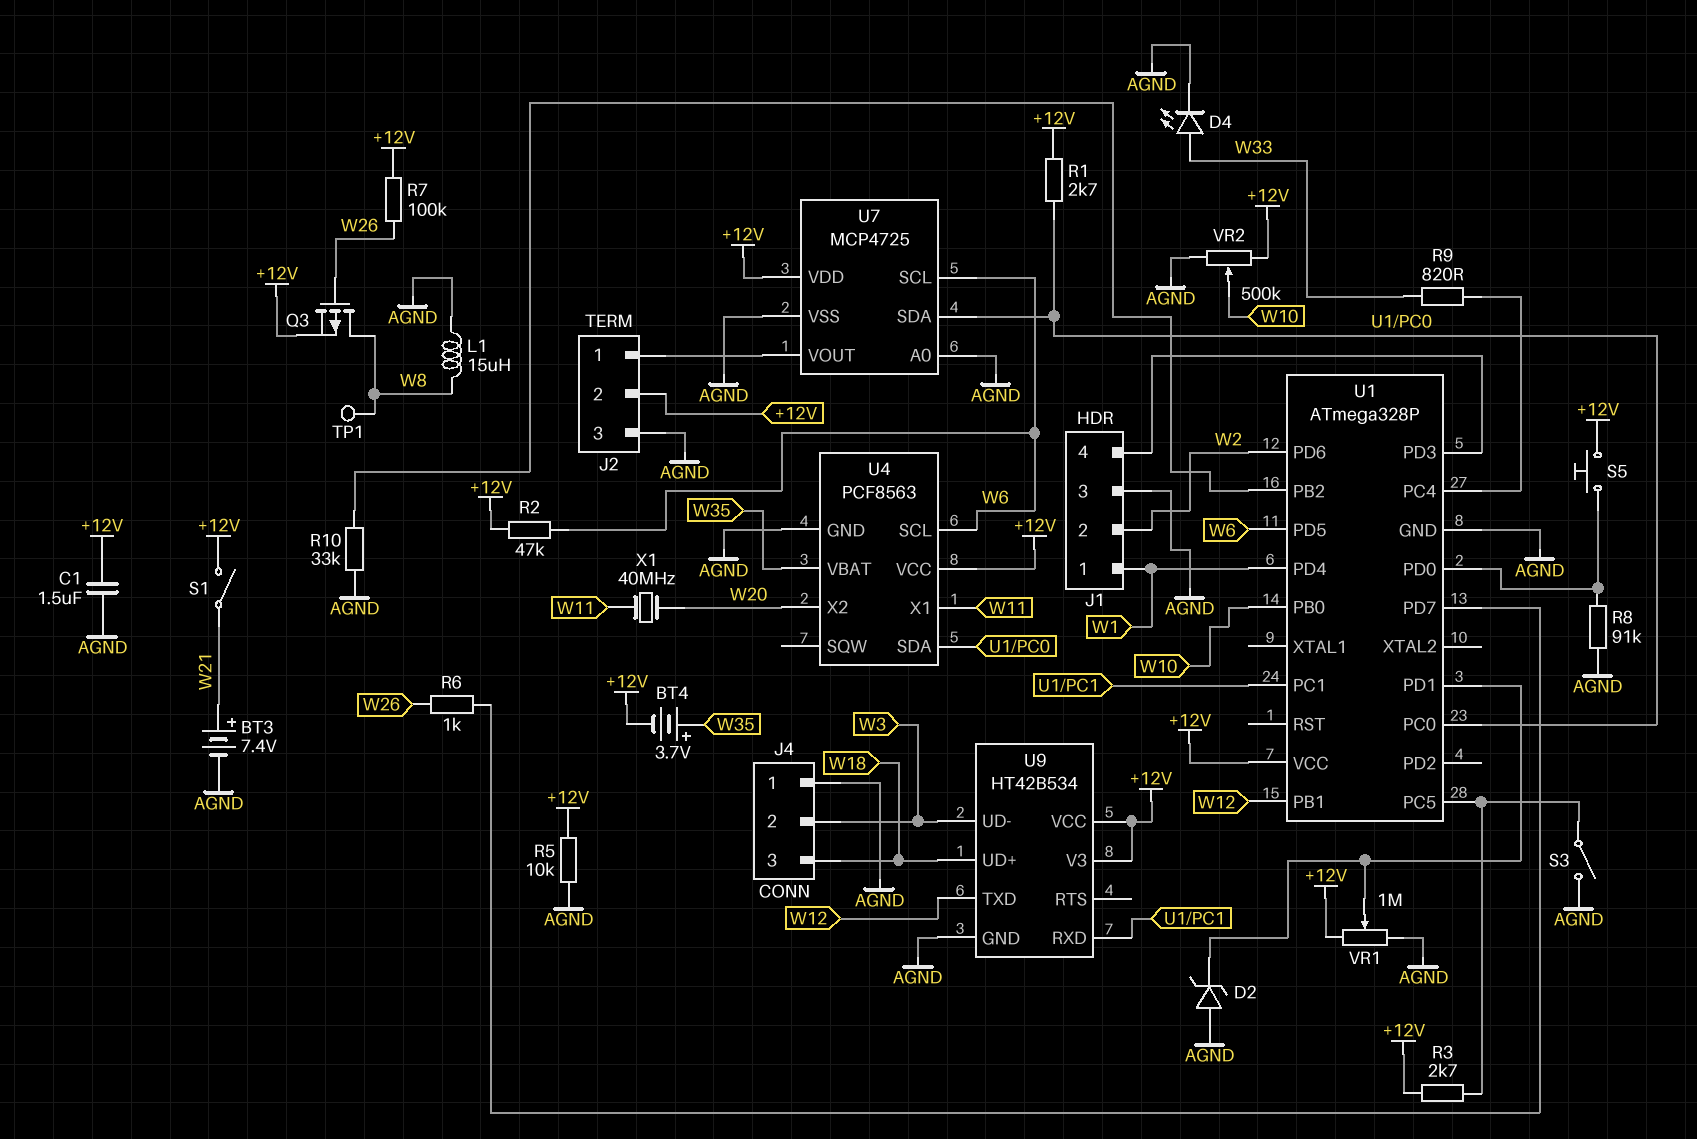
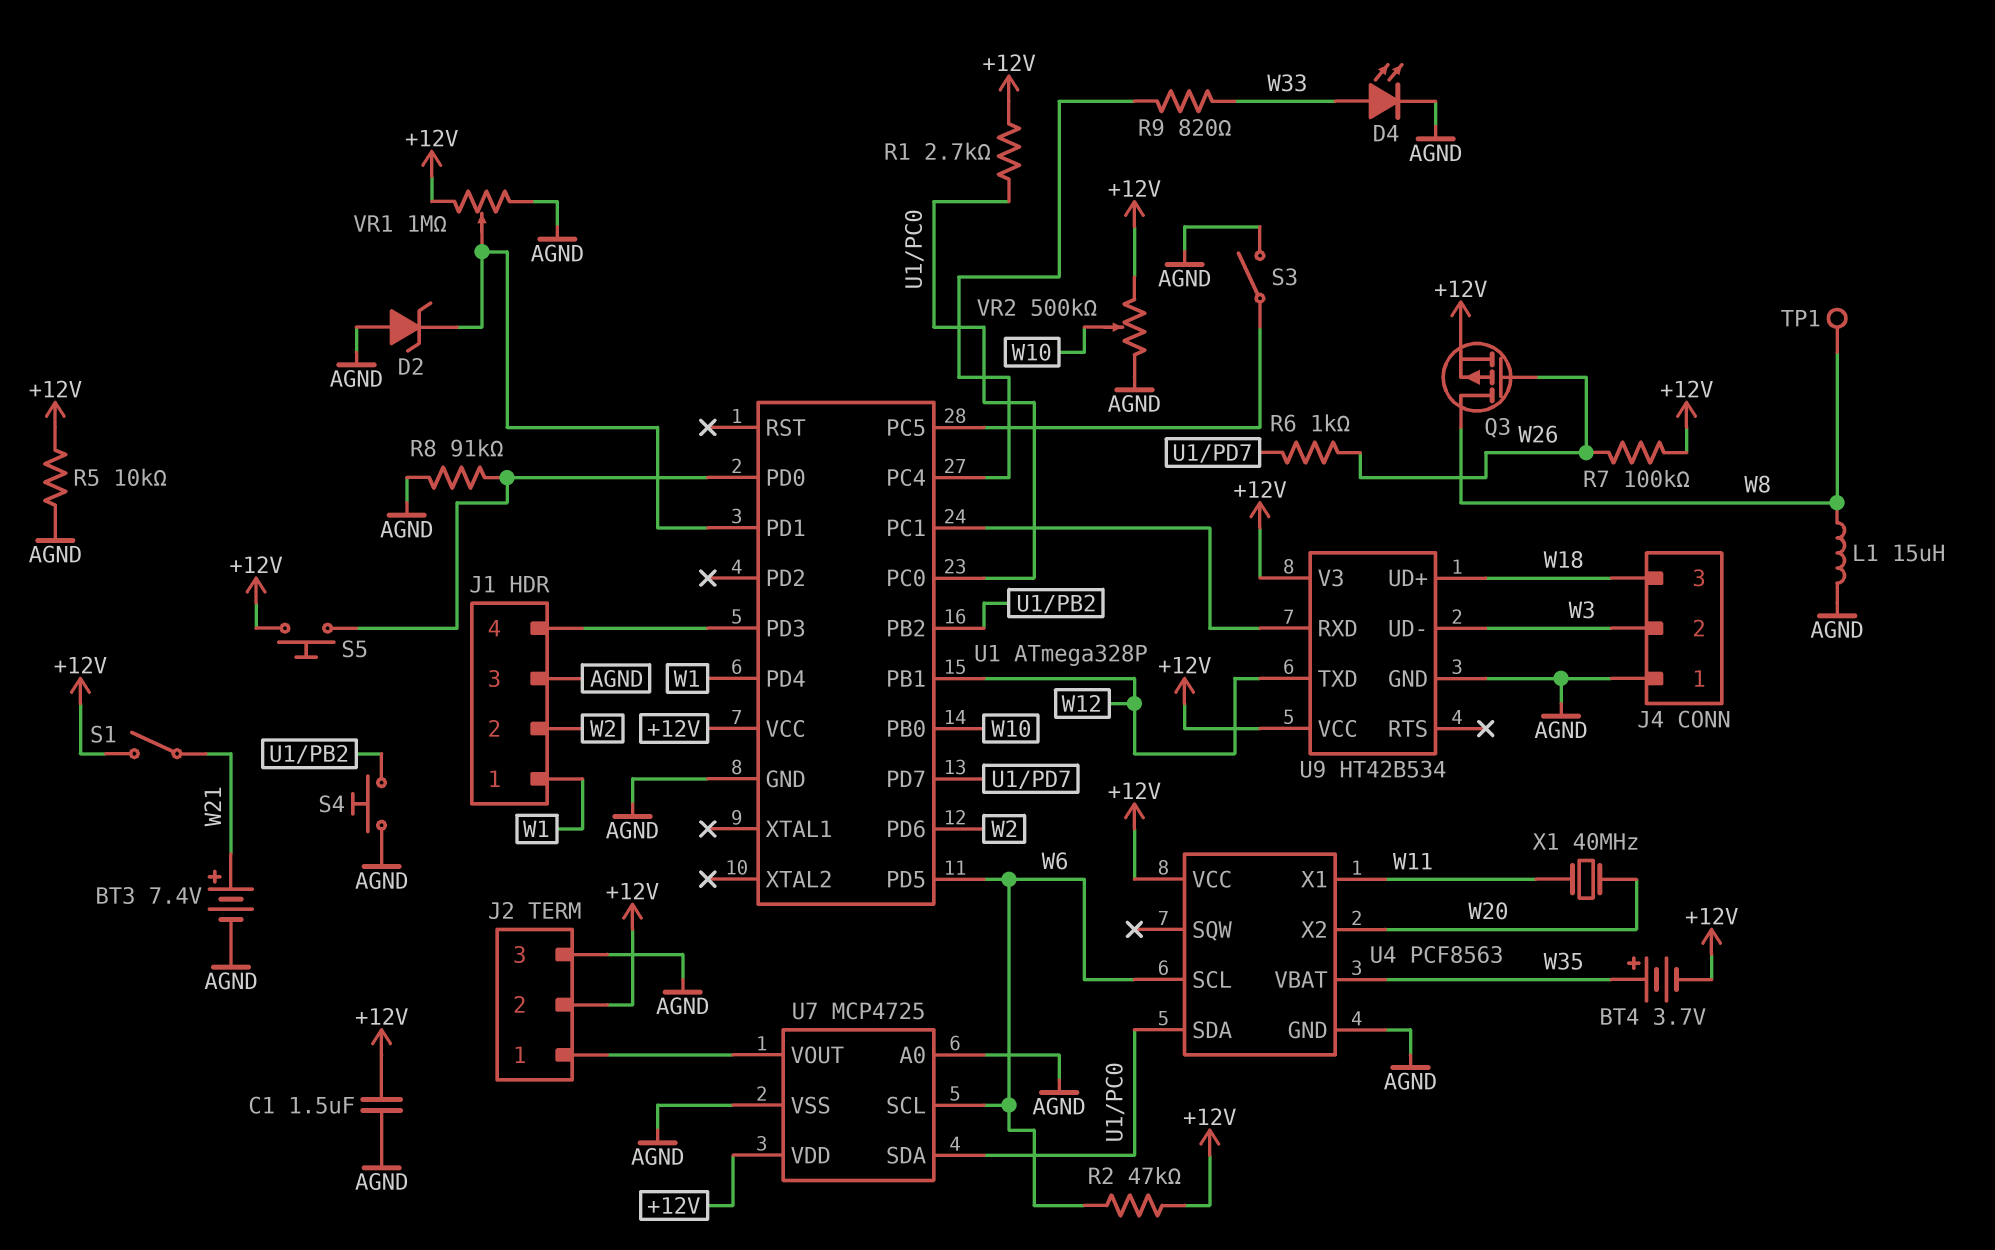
R3: 2.7k (+12V, U1/PC5) -> none
R10: 33k (AGND, U1/PB2) -> none
S4: none -> button (AGND, U1/PB2)

